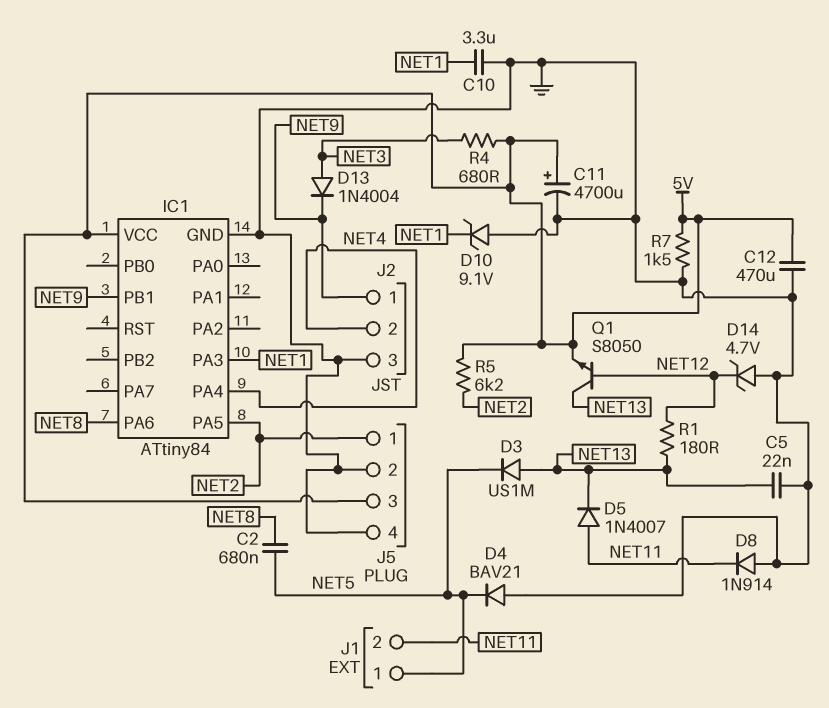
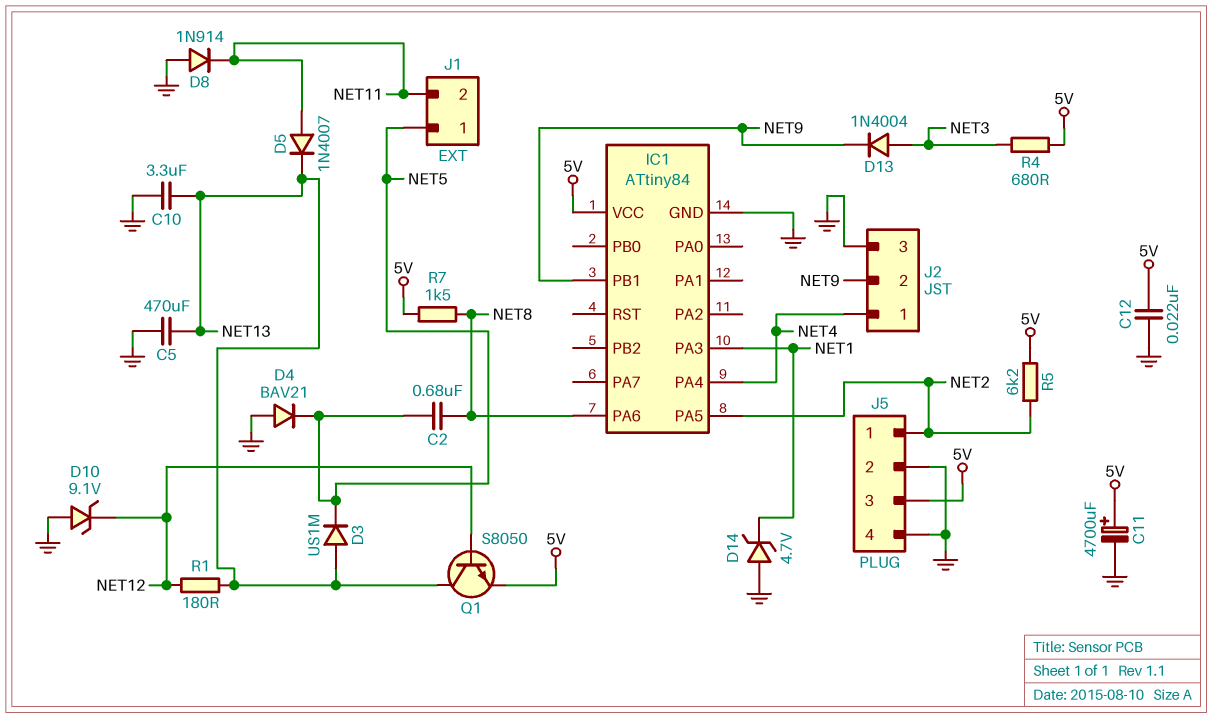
C5: 22nF (GND, NET13) -> 470uF (GND, NET13)
C10: 3.3uF (GND, NET1) -> 3.3uF (GND, NET13)
C12: 470uF (5V, GND) -> 22nF (5V, GND)
D10: zener 9.1V (A GND, K NET1) -> zener 9.1V (A GND, K NET12)
D14: zener 4.7V (A GND, K NET12) -> zener 4.7V (A GND, K NET1)
J2 pin 1: NET9 -> NET4
J2 pin 2: NET4 -> NET9
R7: 1.5k (5V, GND) -> 1.5k (5V, NET8)

